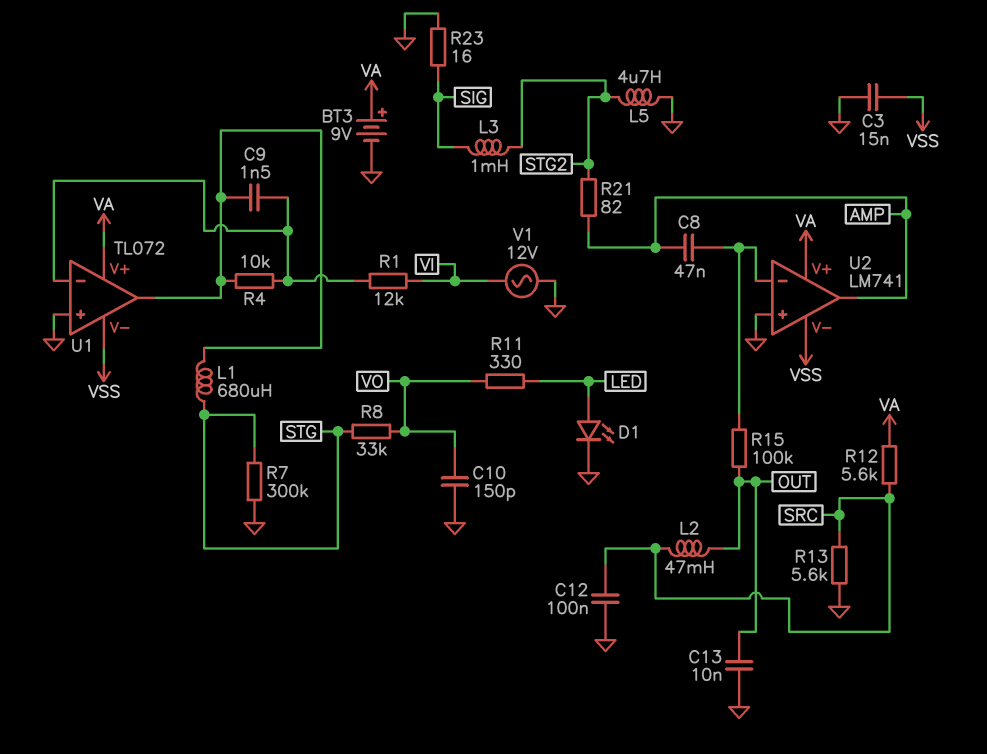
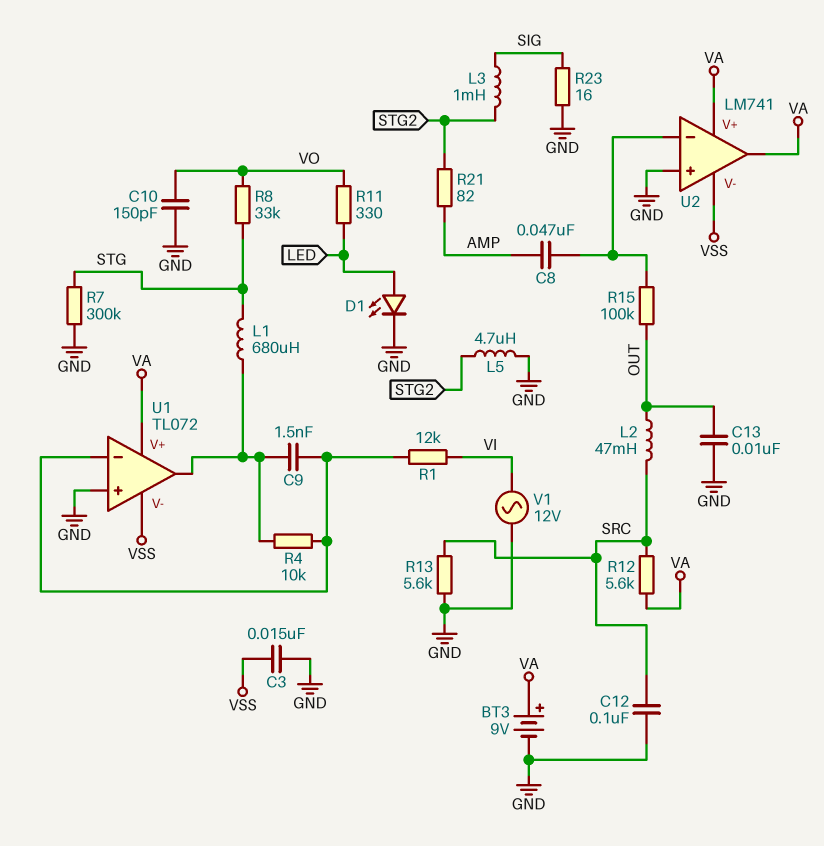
U2 pin out: AMP -> VA

